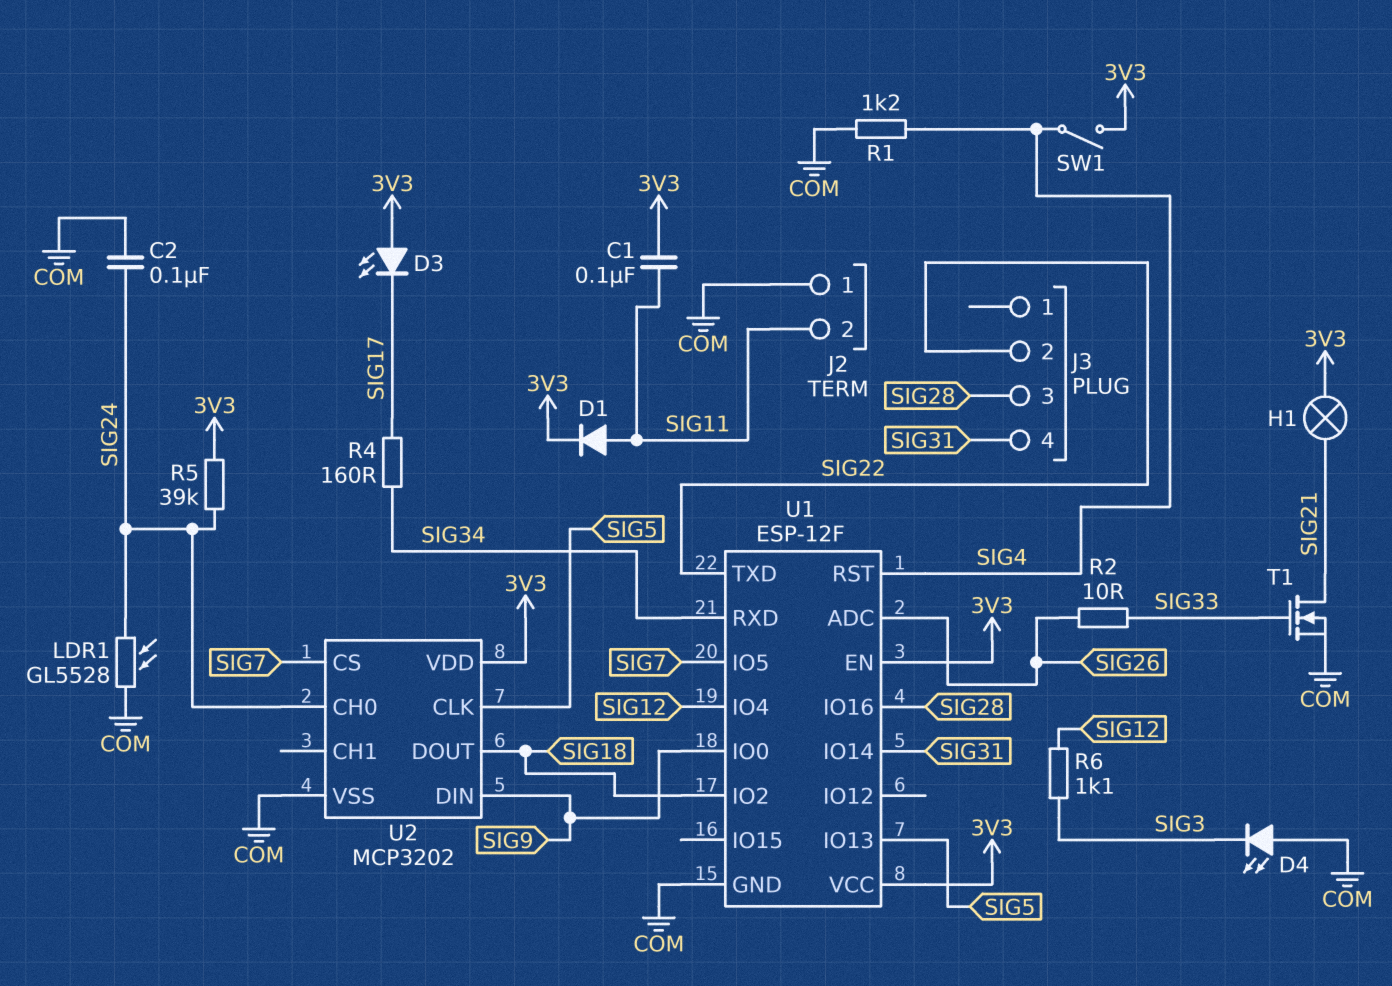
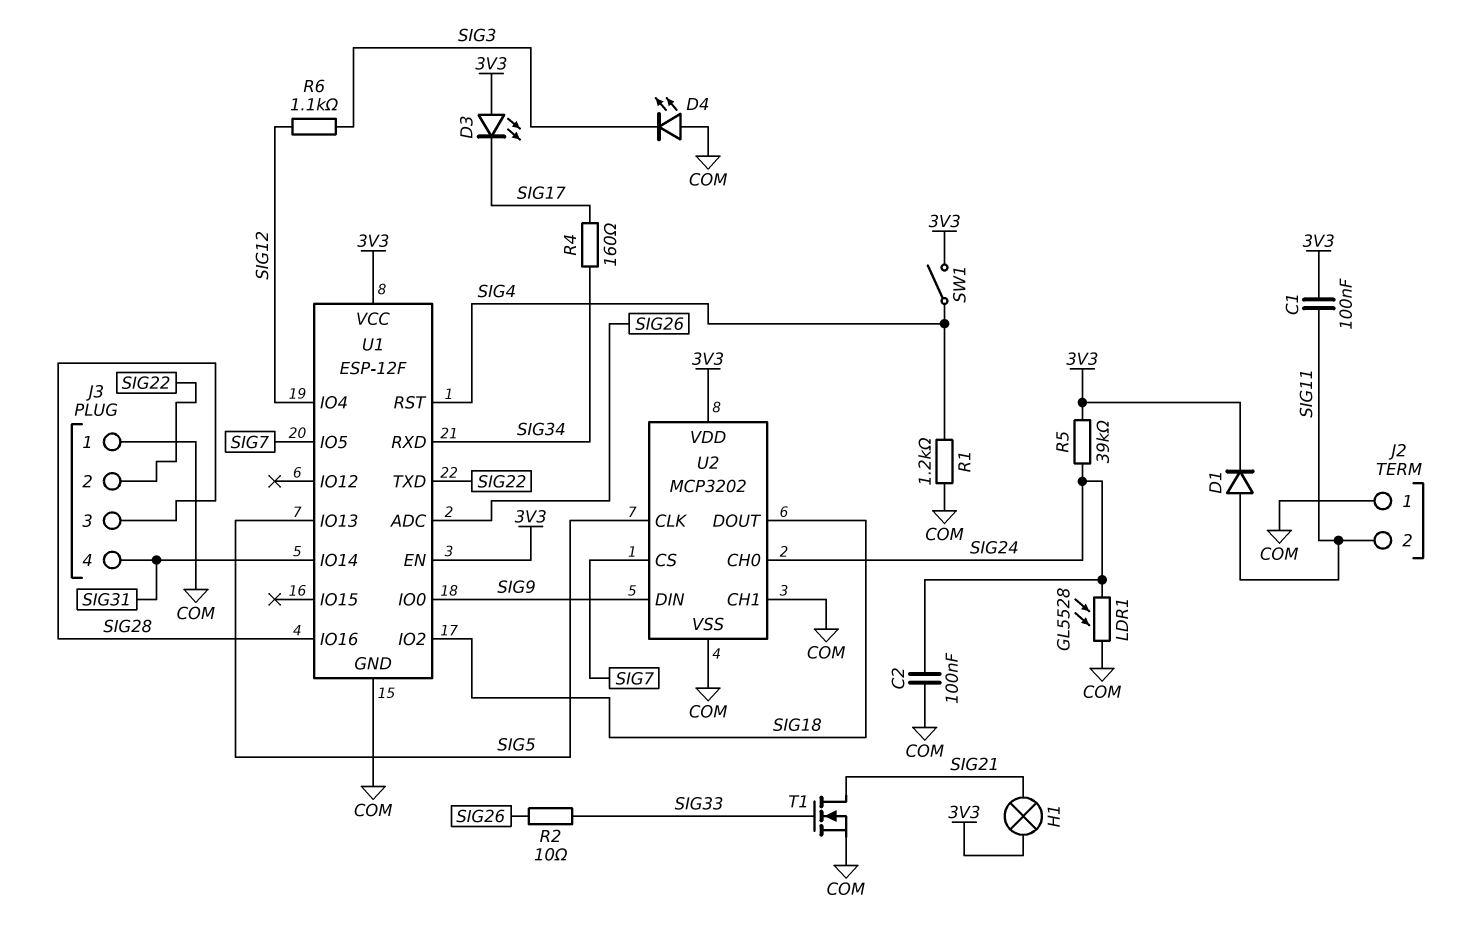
J3 pin 1: none -> COM
U2 pin CH1: none -> COM

